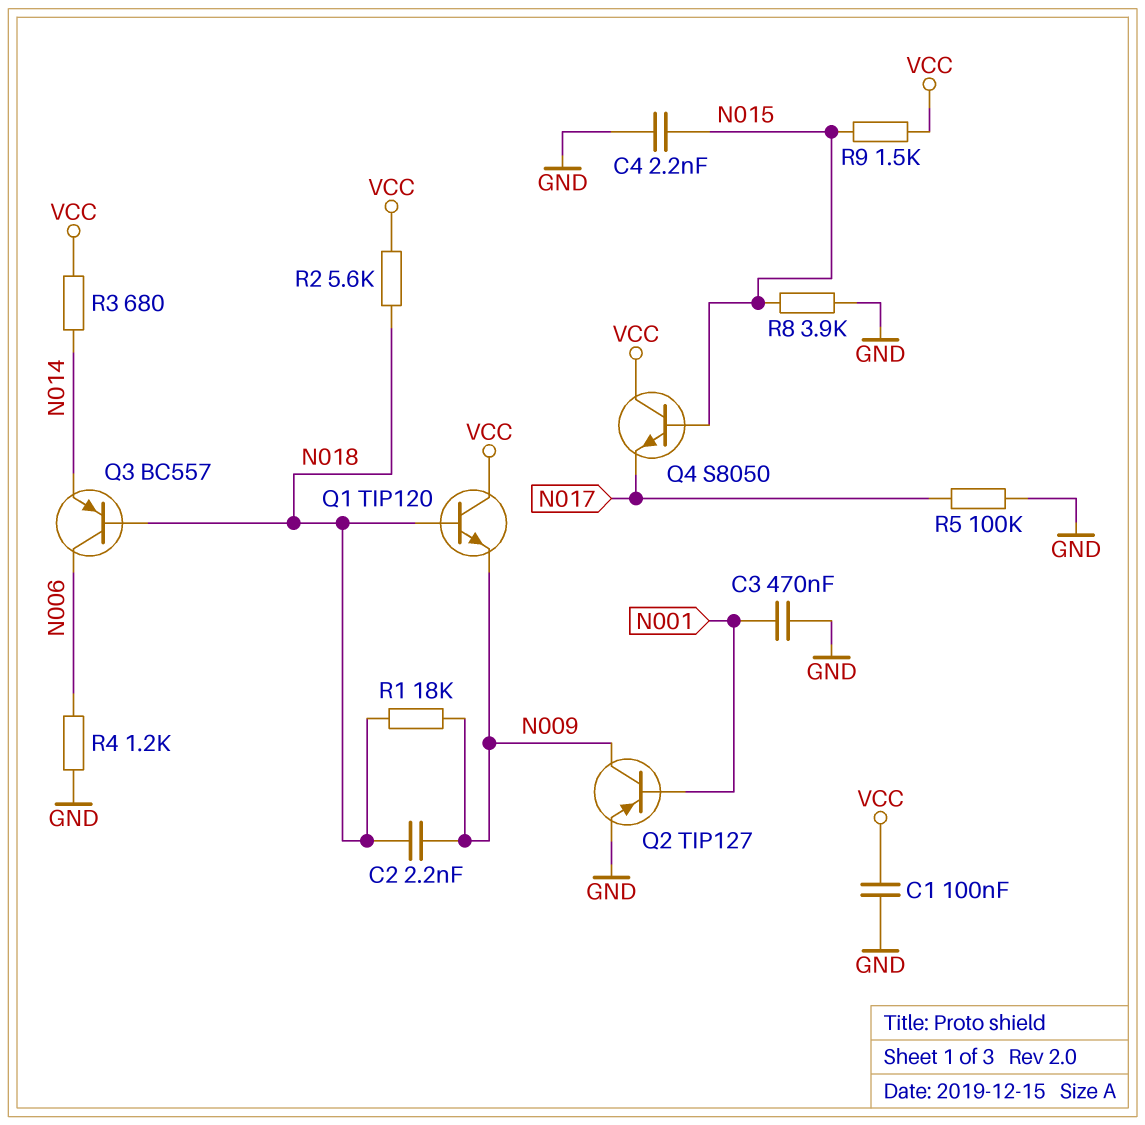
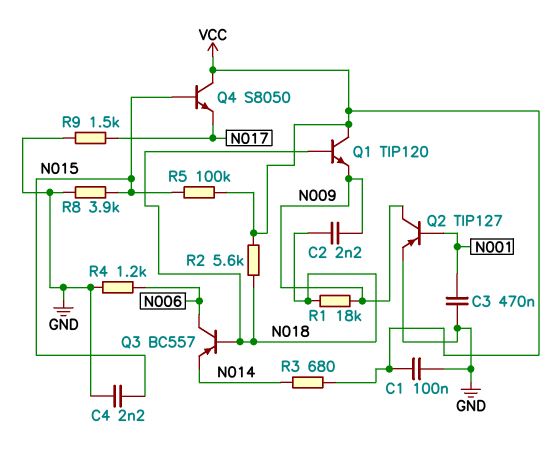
R5: 100k (GND, N017) -> 100k (N015, VCC)
R9: 1.5k (N015, VCC) -> 1.5k (GND, N017)

